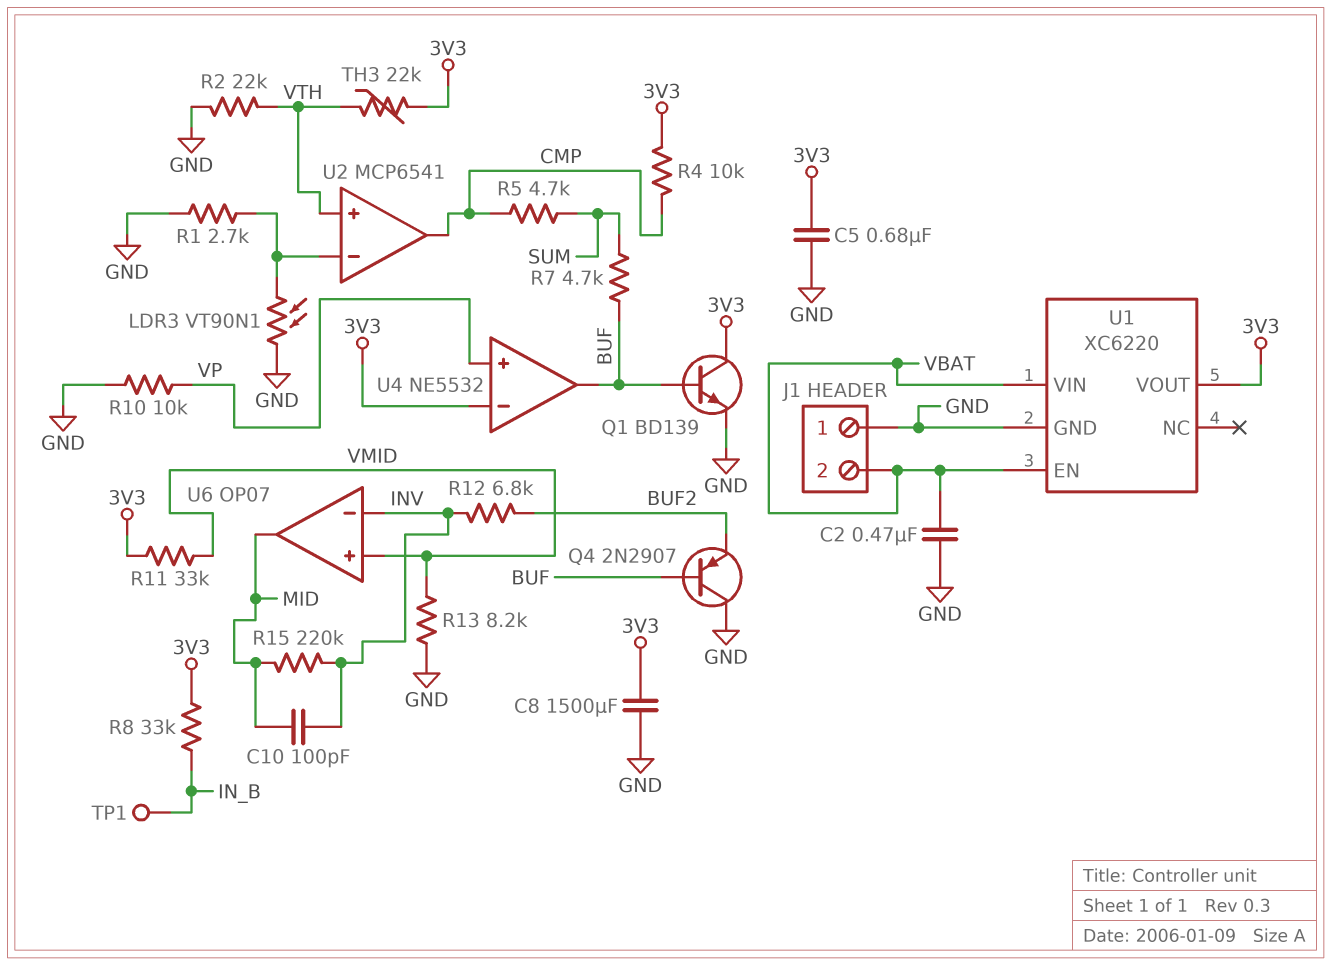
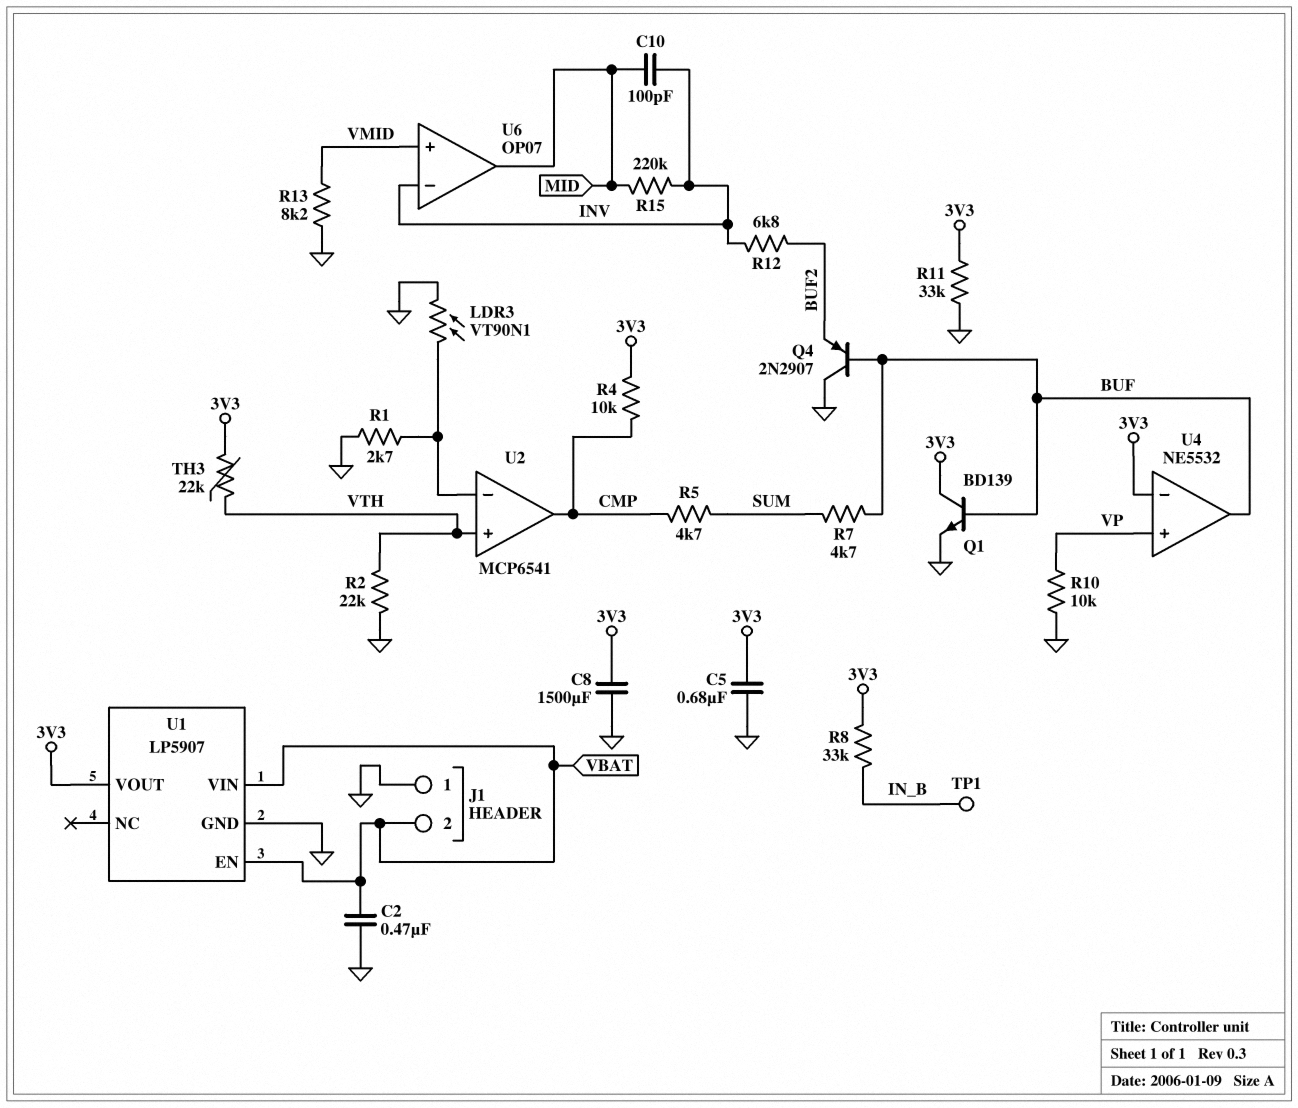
R11: 33k (3V3, VMID) -> 33k (3V3, GND)
U1: XC6220 -> LP5907

